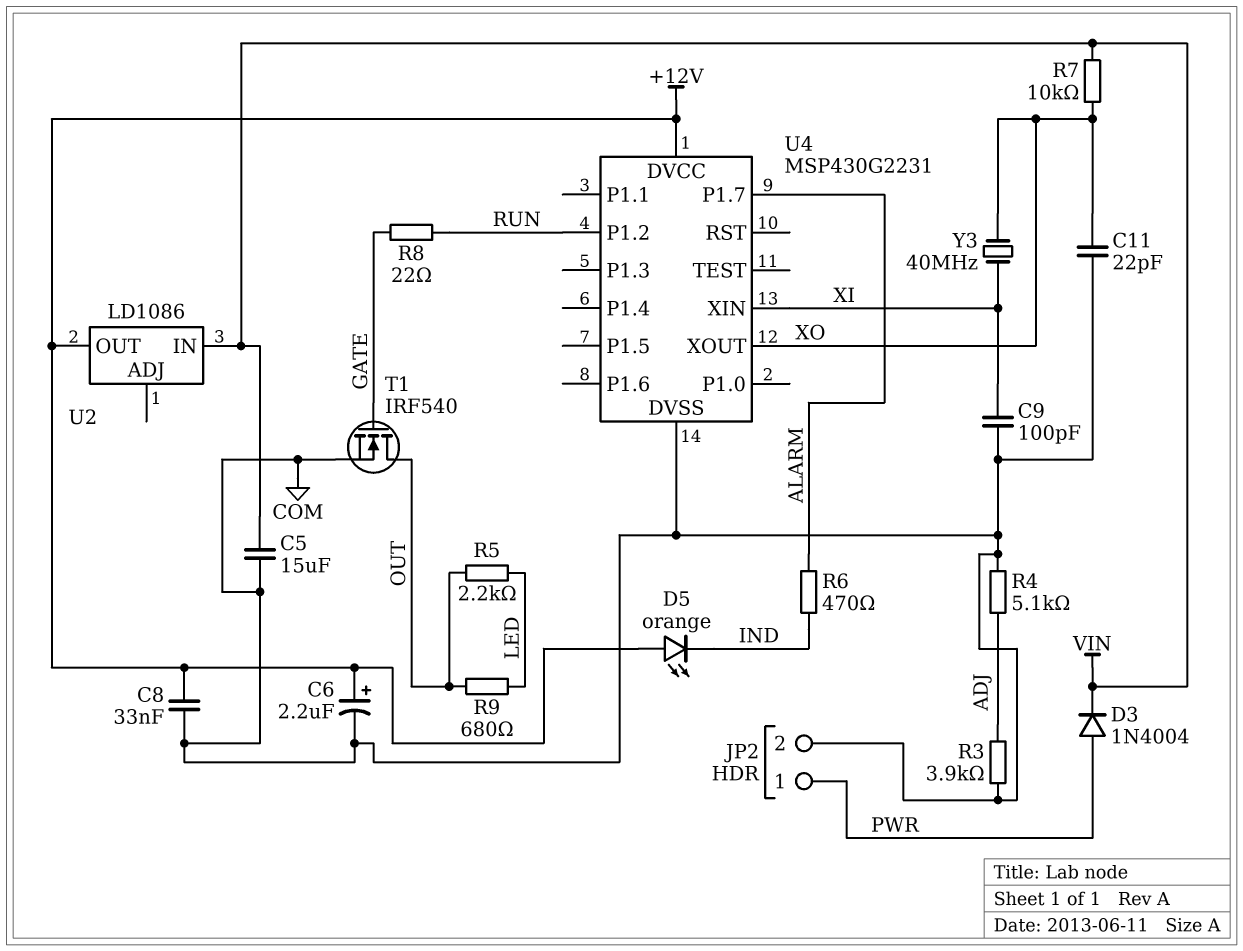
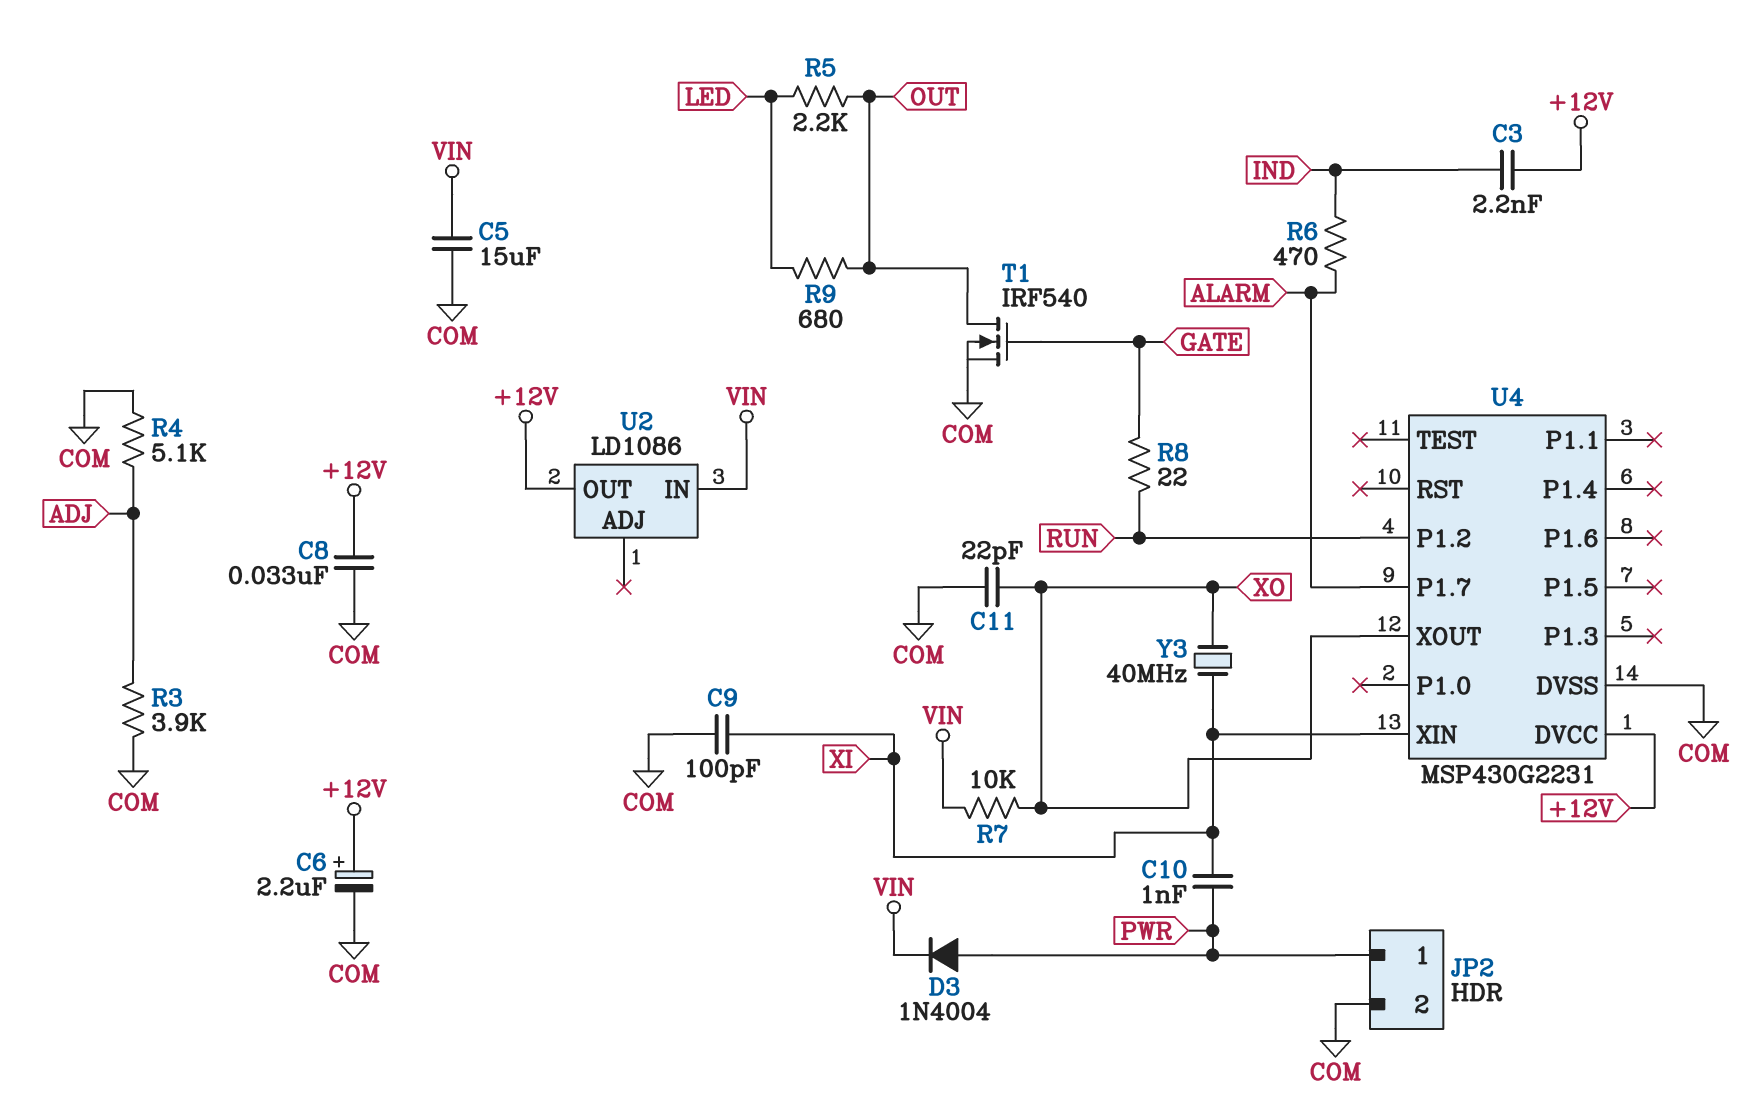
C3: none -> 2.2nF (+12V, IND)
C10: none -> 1nF (PWR, XI)
D5: LED orange (A +12V, K IND) -> none

